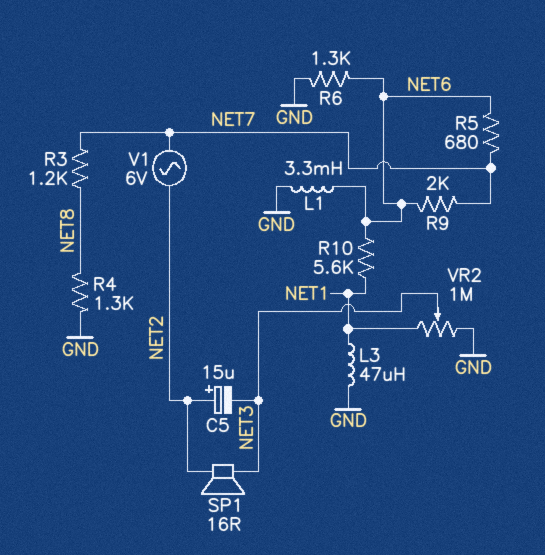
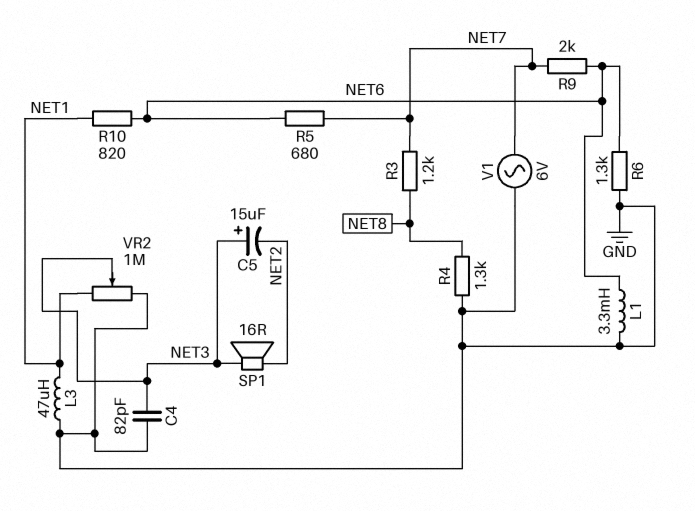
C4: none -> 82pF (GND, NET3)
C5: 15uF (plus NET2, minus NET3) -> 15uF (plus NET3, minus NET2)
R10: 5.6k (NET1, NET6) -> 820 (NET1, NET6)
V1: AC 6V (NET2, NET7) -> AC 6V (GND, NET7)

